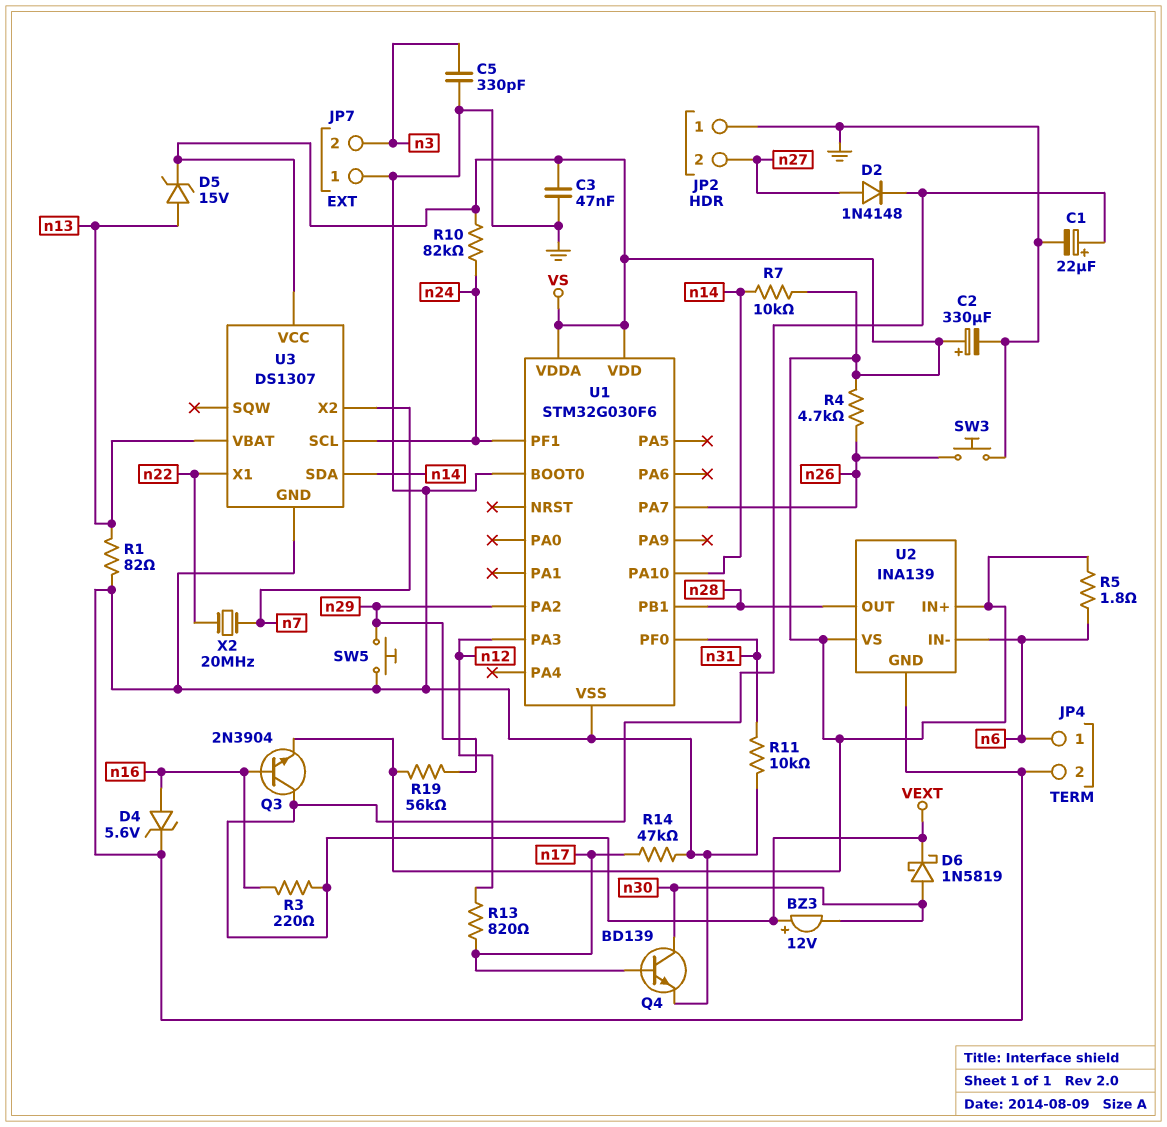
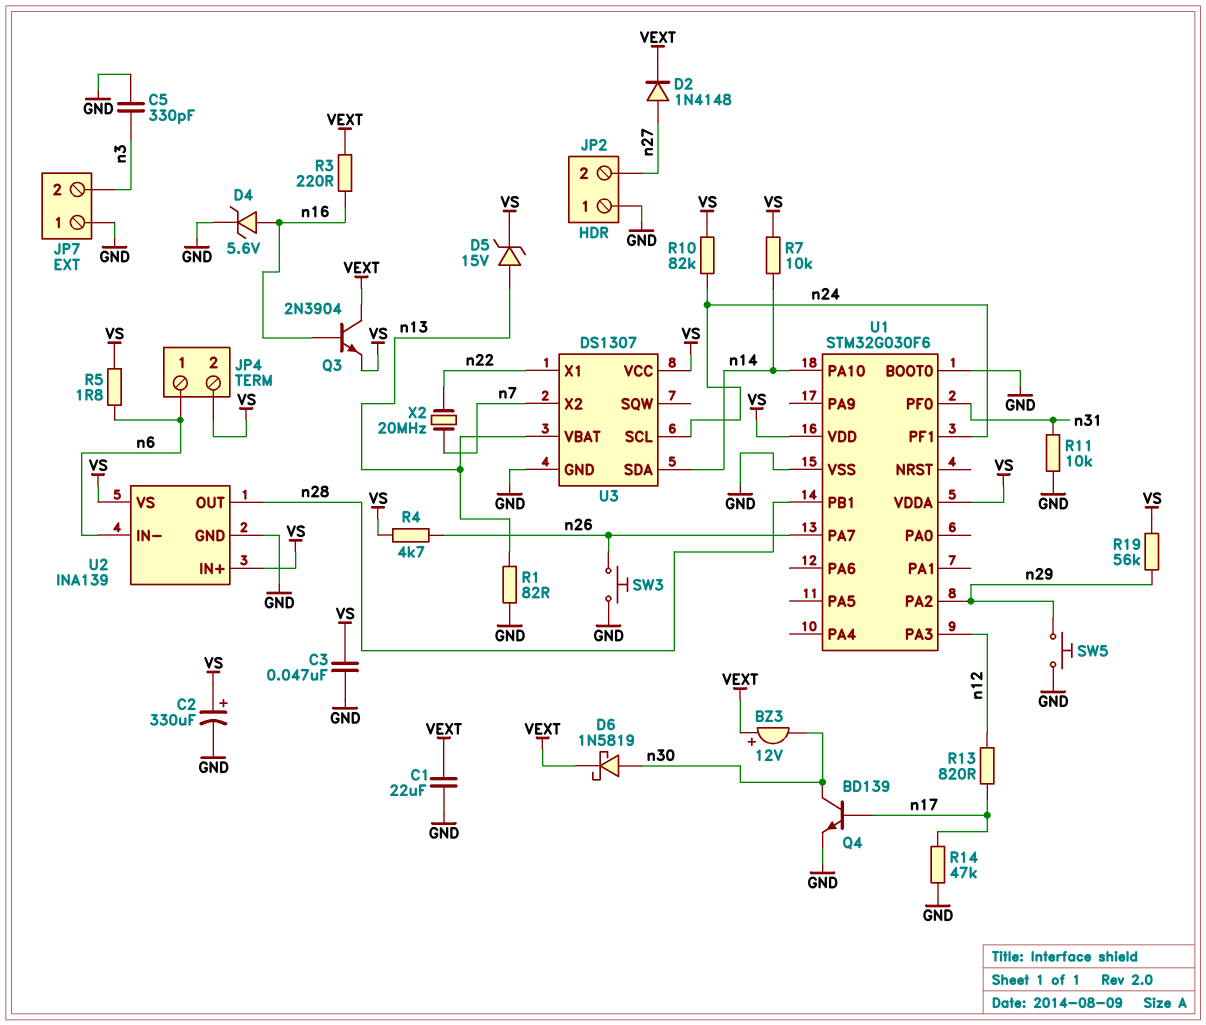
C1: 22uF (plus VEXT, minus GND) -> 22uF (GND, VEXT)
JP4 pin 2: GND -> VS

